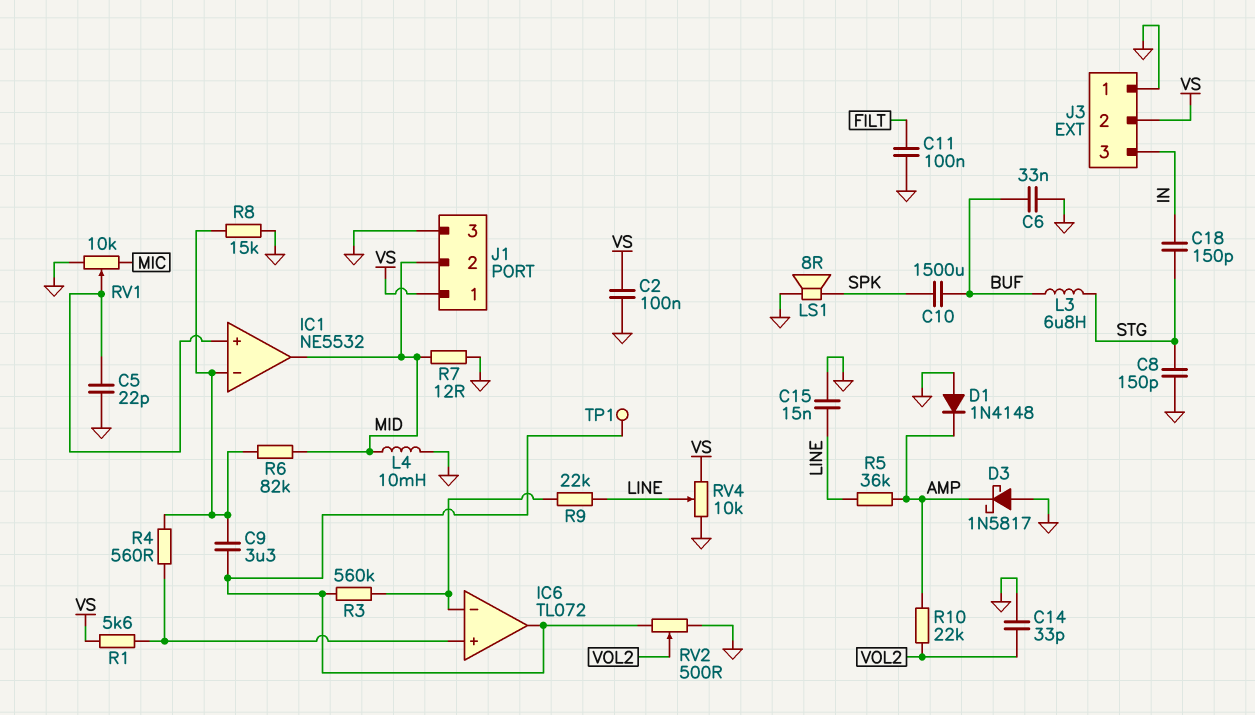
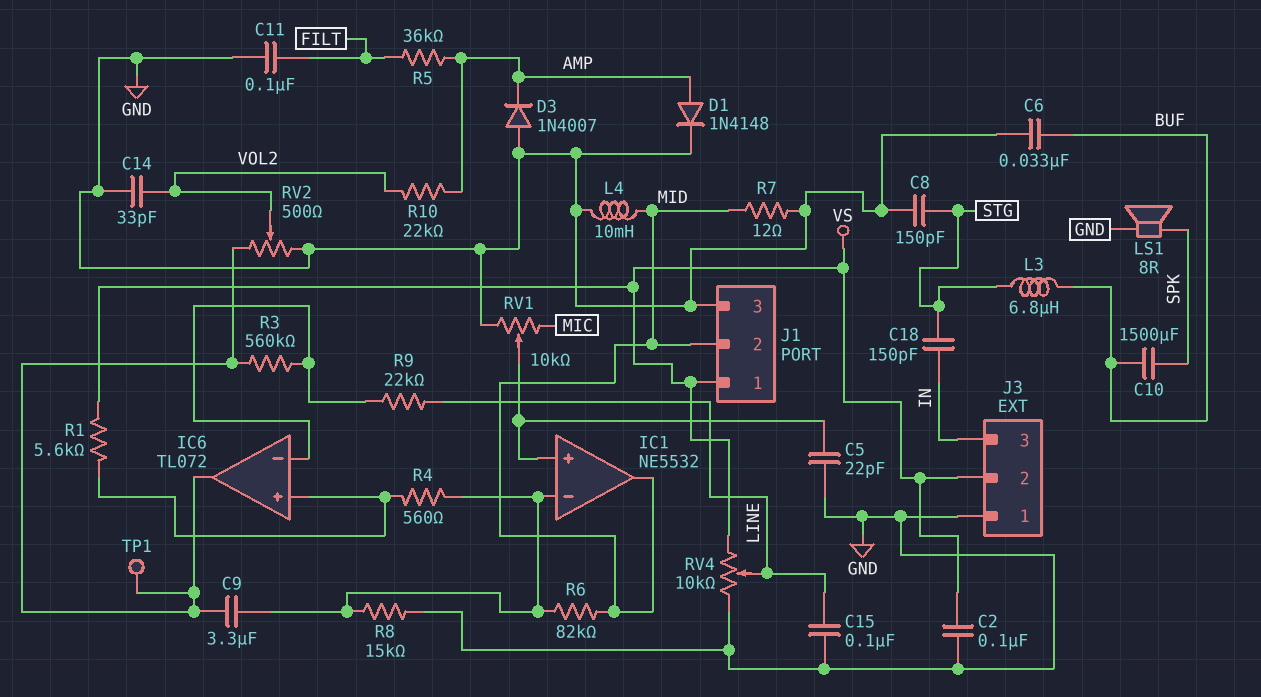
C15: 15nF (GND, LINE) -> 100nF (GND, LINE)
D1: diode 1N4148 (A GND, K AMP) -> diode 1N4148 (A AMP, K GND)
D3: schottky 1N5817 (A GND, K AMP) -> diode 1N4007 (A GND, K AMP)
R5: 36k (AMP, LINE) -> 36k (AMP, FILT)

